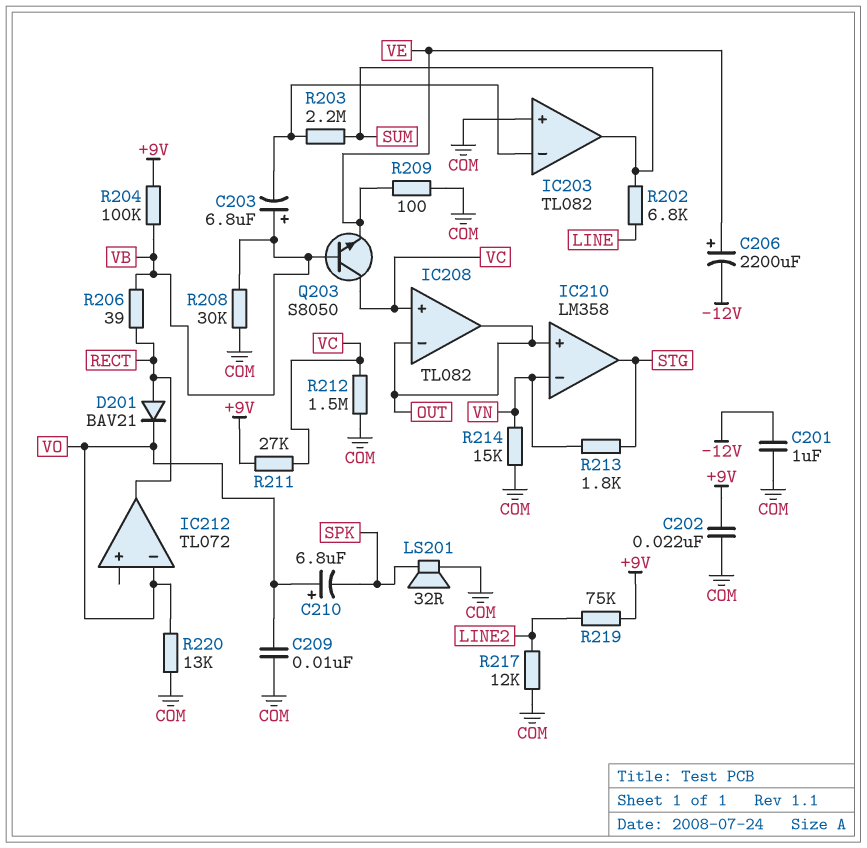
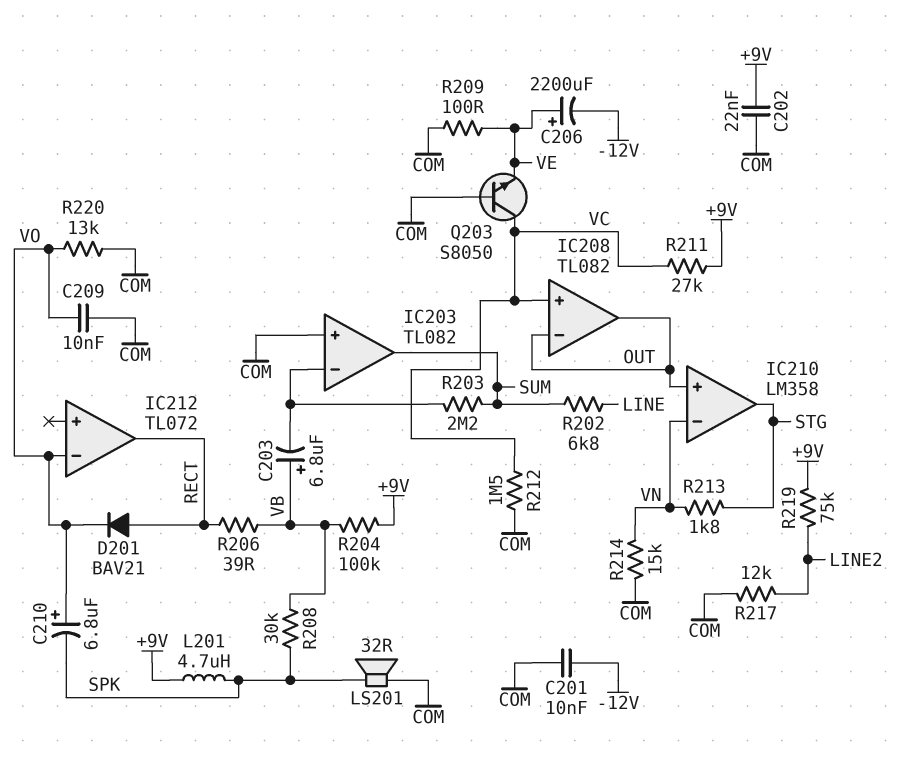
C201: 1uF (-12V, COM) -> 10nF (-12V, COM)
L201: none -> 4.7uH (+9V, SPK)
Q203: NPN S8050 (B VB, C VC, E VE) -> NPN S8050 (B COM, C VC, E VE)
R208: 30k (COM, VB) -> 30k (SPK, VB)

